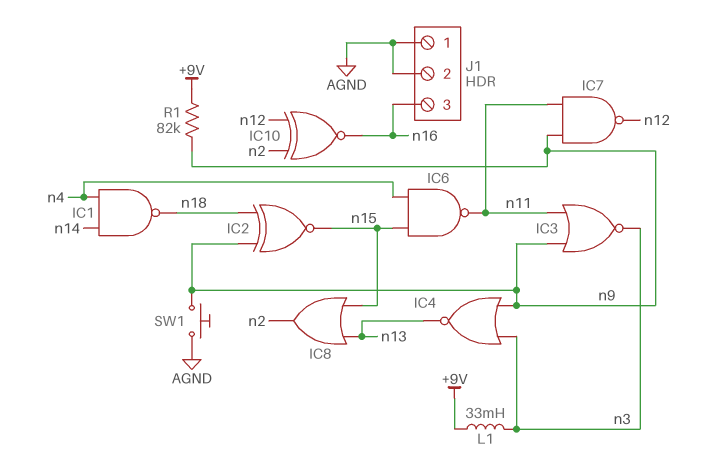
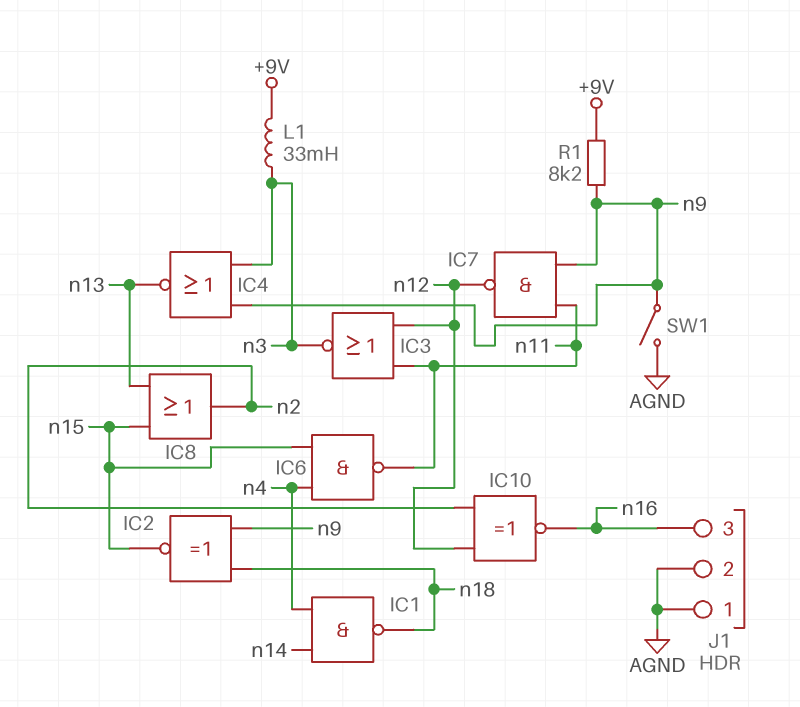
IC3: NOR (in n9, in n11, out n3) -> NOR (in n11, in n12, out n3)
R1: 82k (+9V, n9) -> 8.2k (+9V, n9)
SW1: button (AGND, n9) -> switch (AGND, n9)

